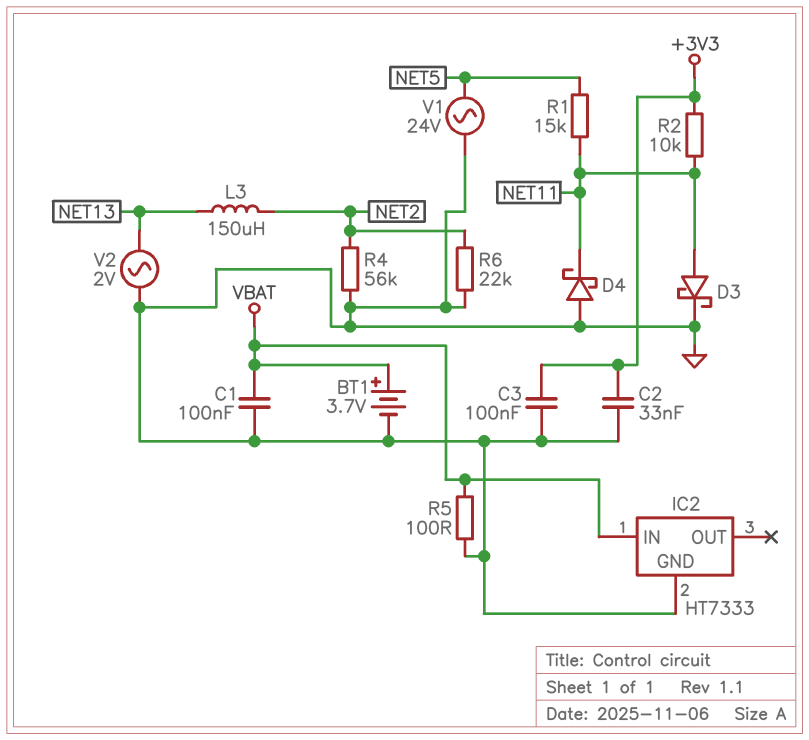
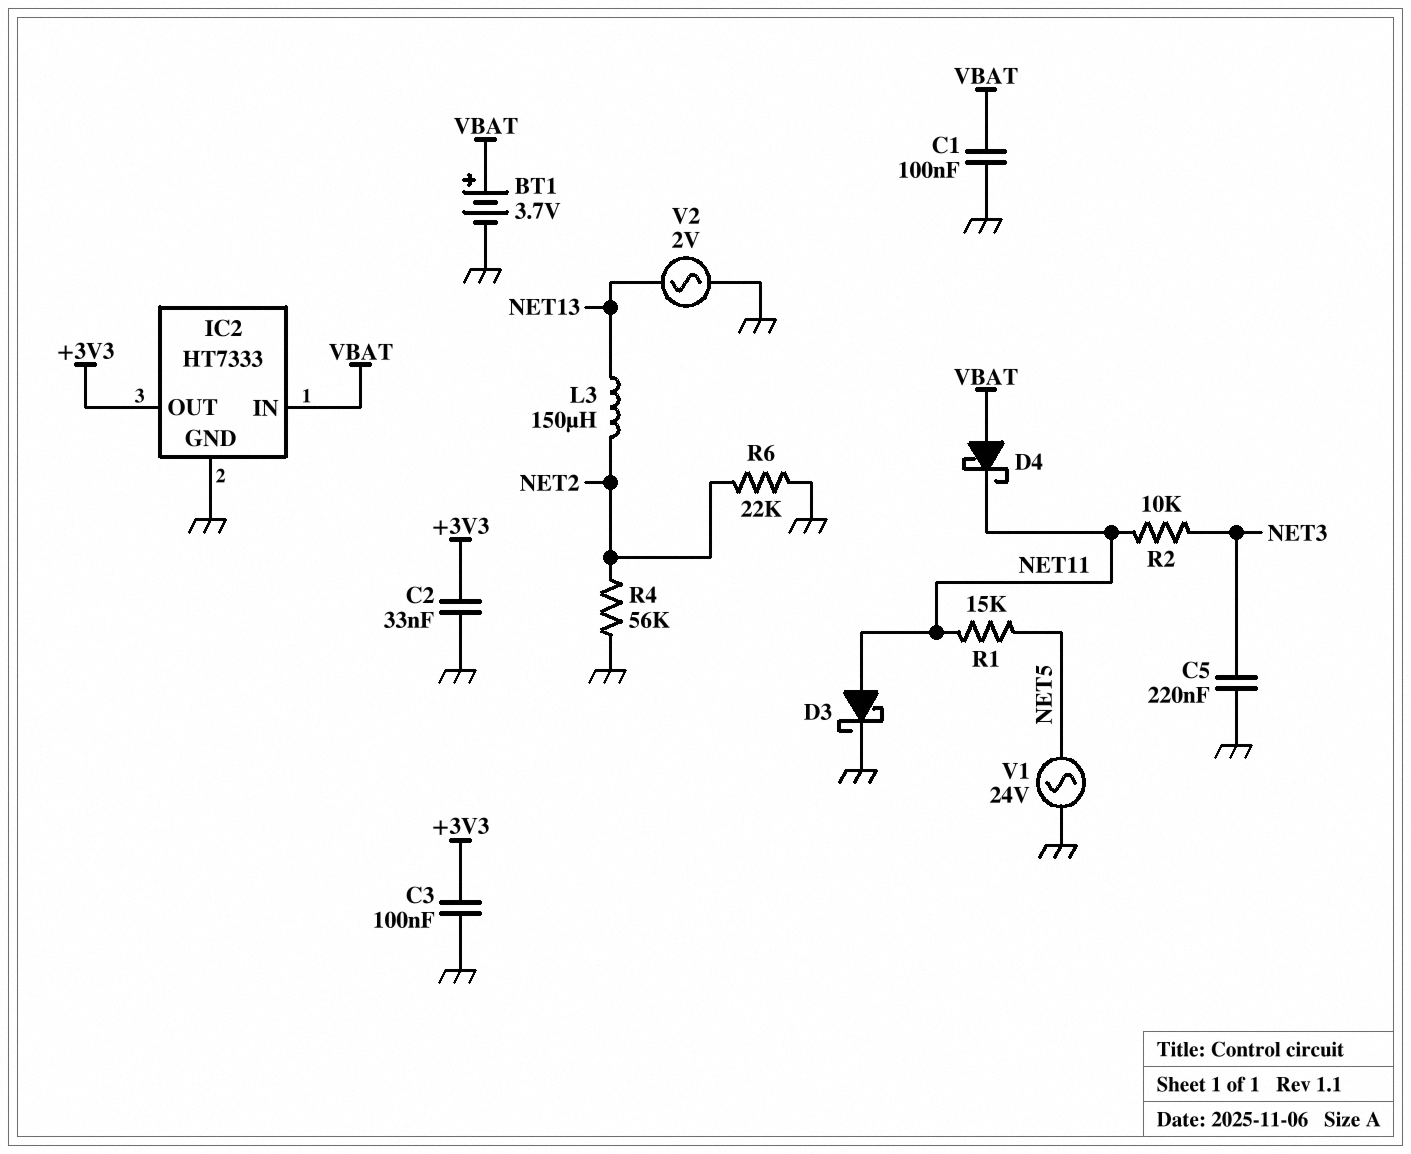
C5: none -> 220nF (GND, NET3)
D4: schottky (A GND, K NET11) -> schottky (A VBAT, K NET11)
IC2 pin OUT: none -> +3V3
R2: 10k (+3V3, NET11) -> 10k (NET3, NET11)
R5: 100 (GND, VBAT) -> none

